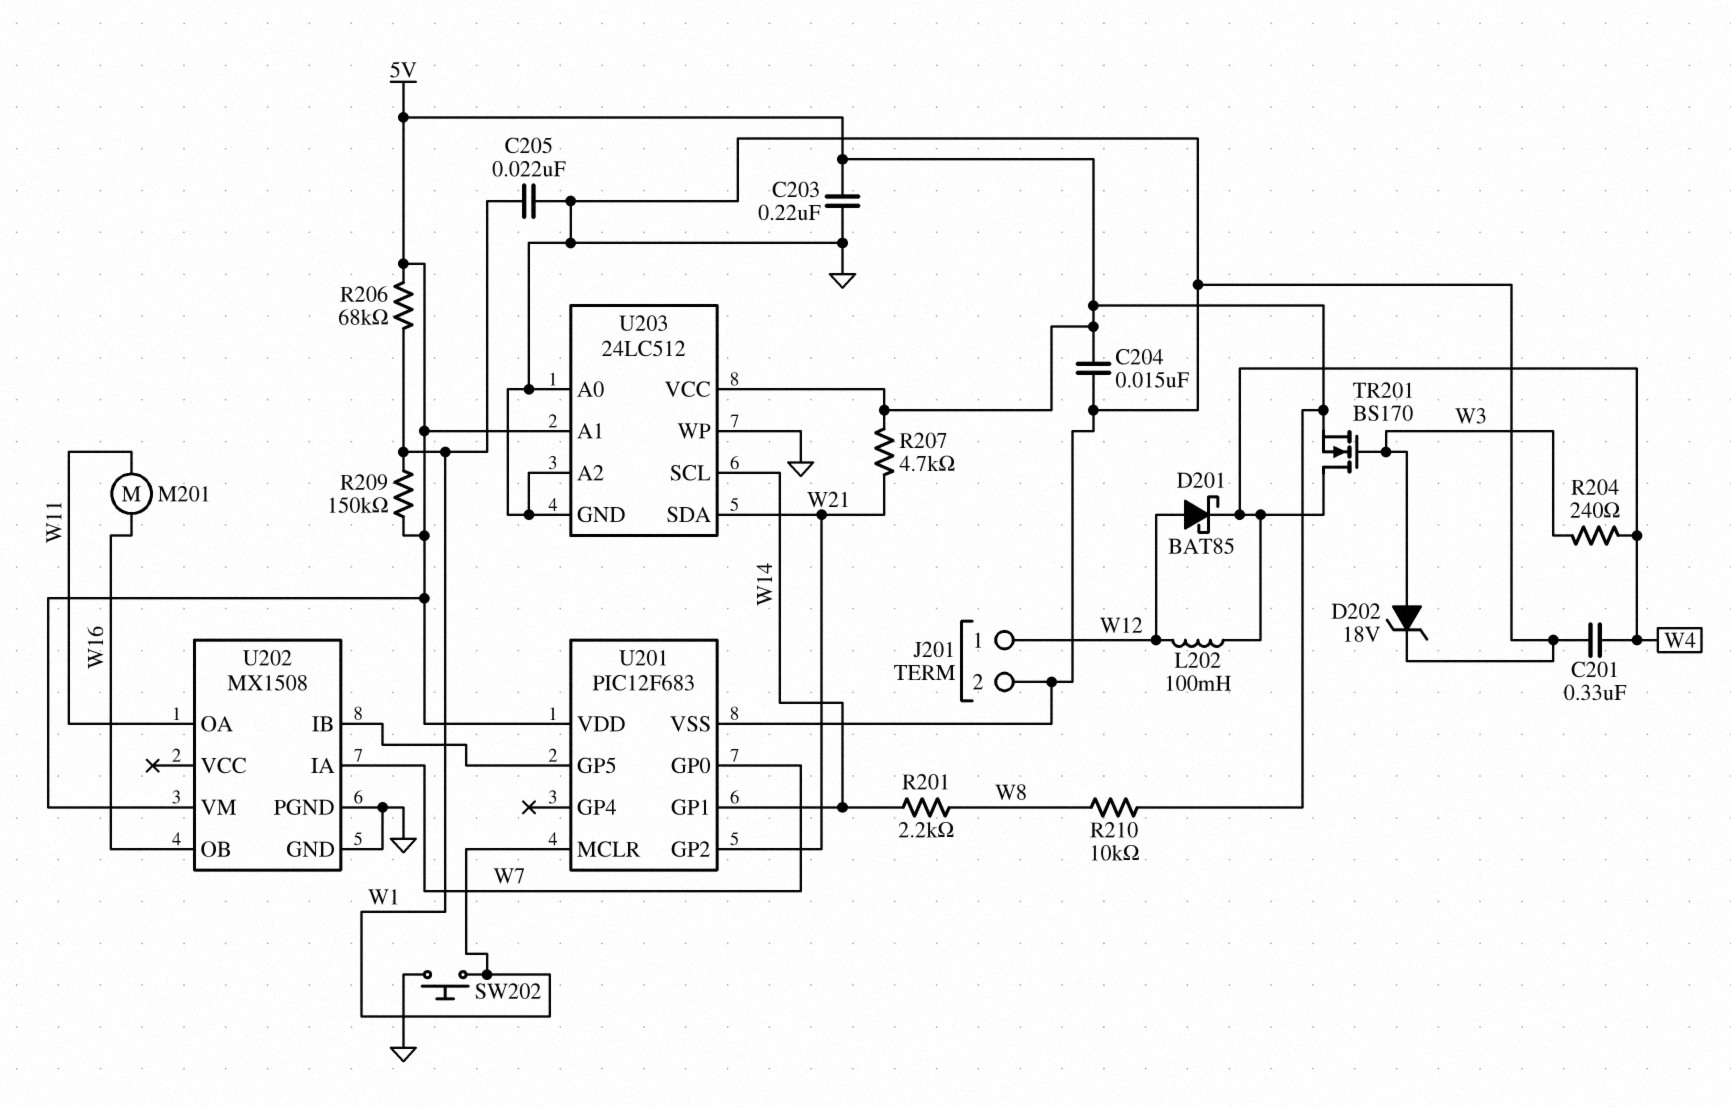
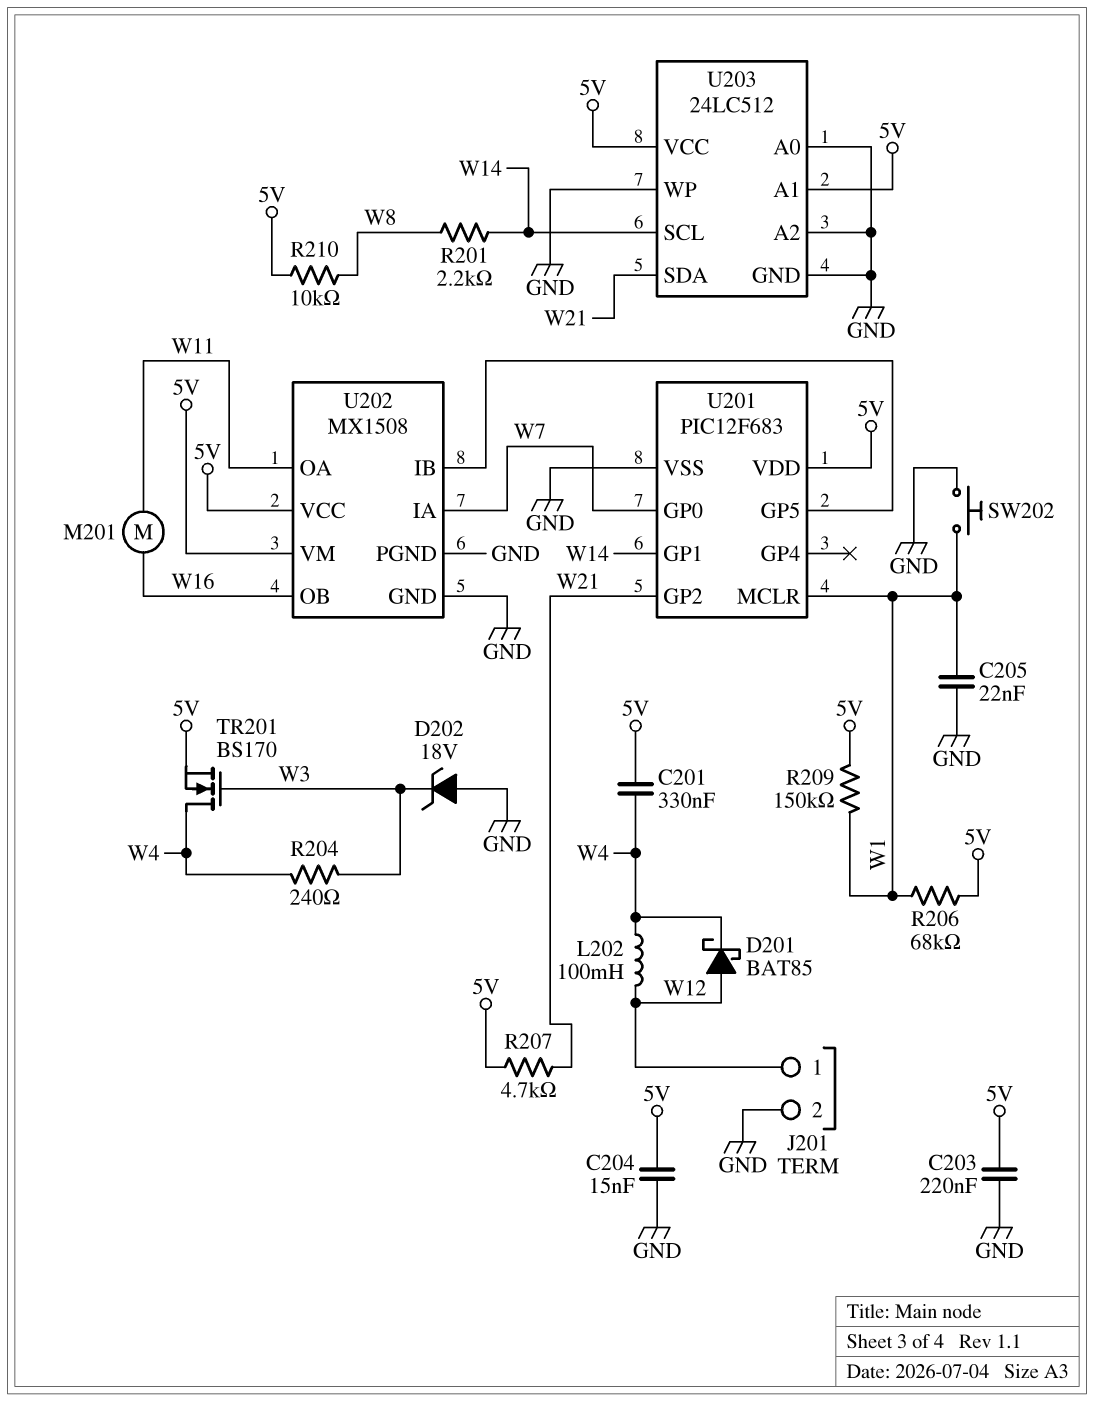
C201: 330nF (GND, W4) -> 330nF (5V, W4)
D202: zener 18V (A W3, K GND) -> zener 18V (A GND, K W3)
U202 pin VCC: none -> 5V

